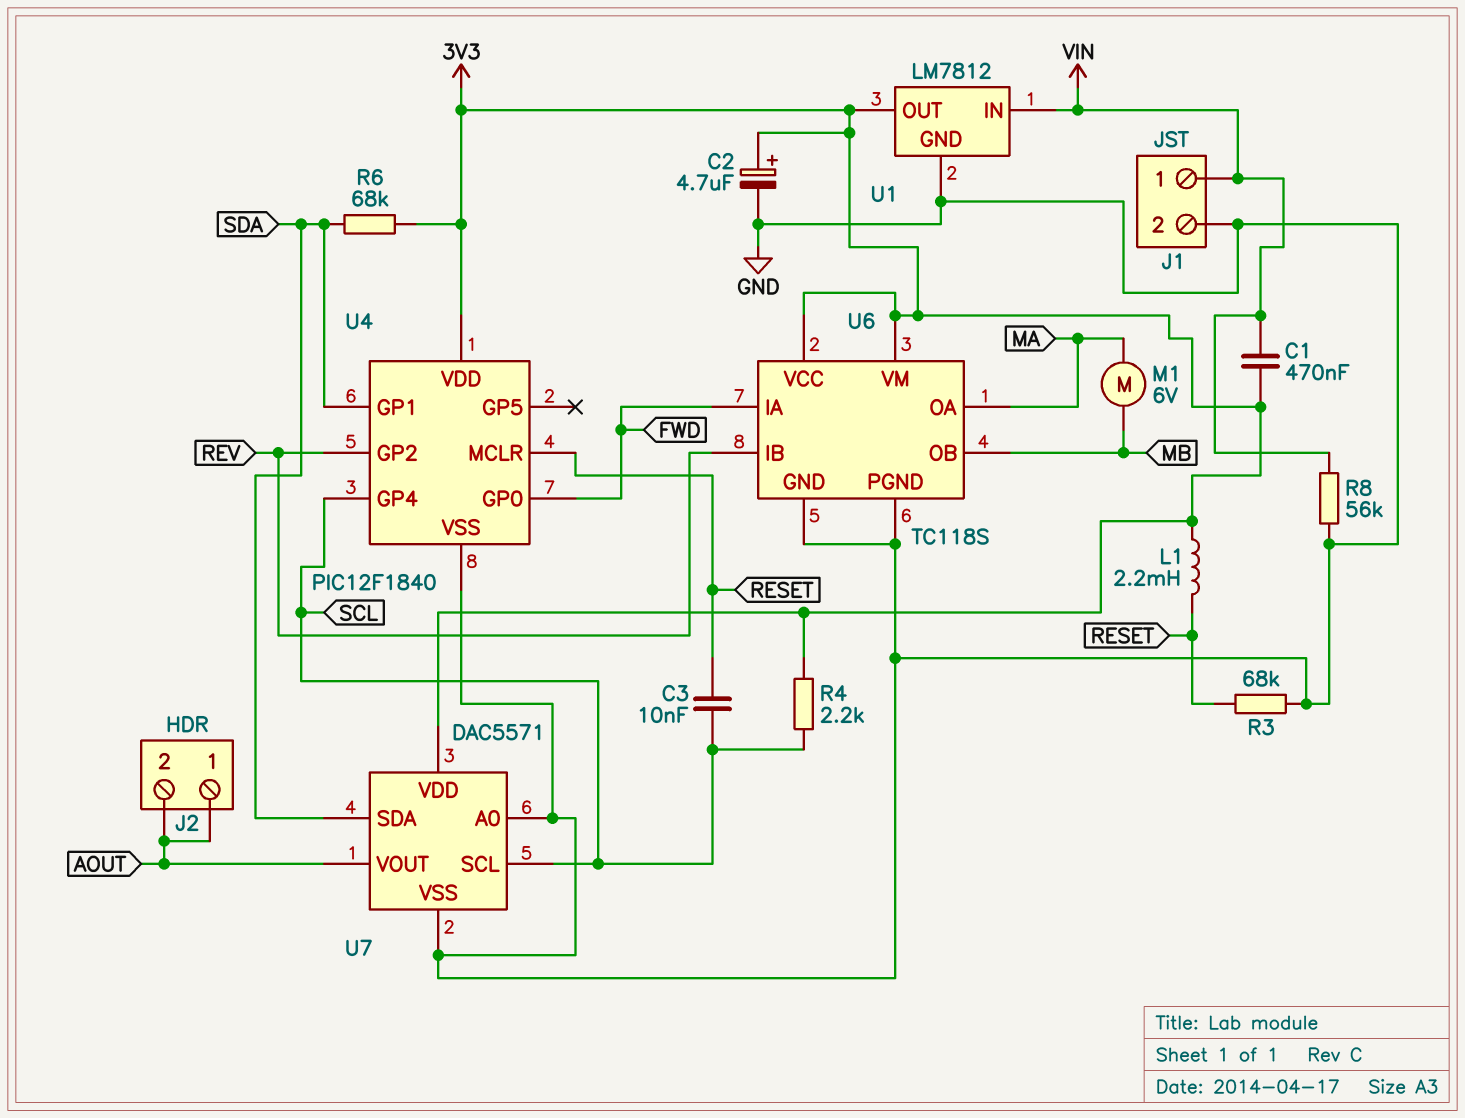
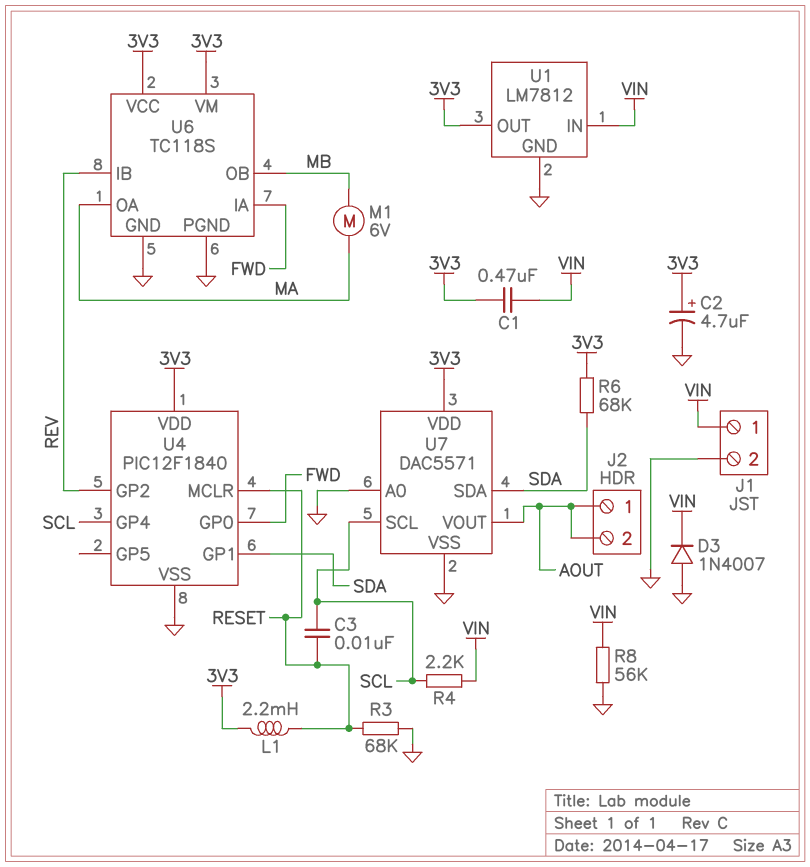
D3: none -> diode 1N4007 (A GND, K VIN)
R4: 2.2k (3V3, SCL) -> 2.2k (SCL, VIN)

